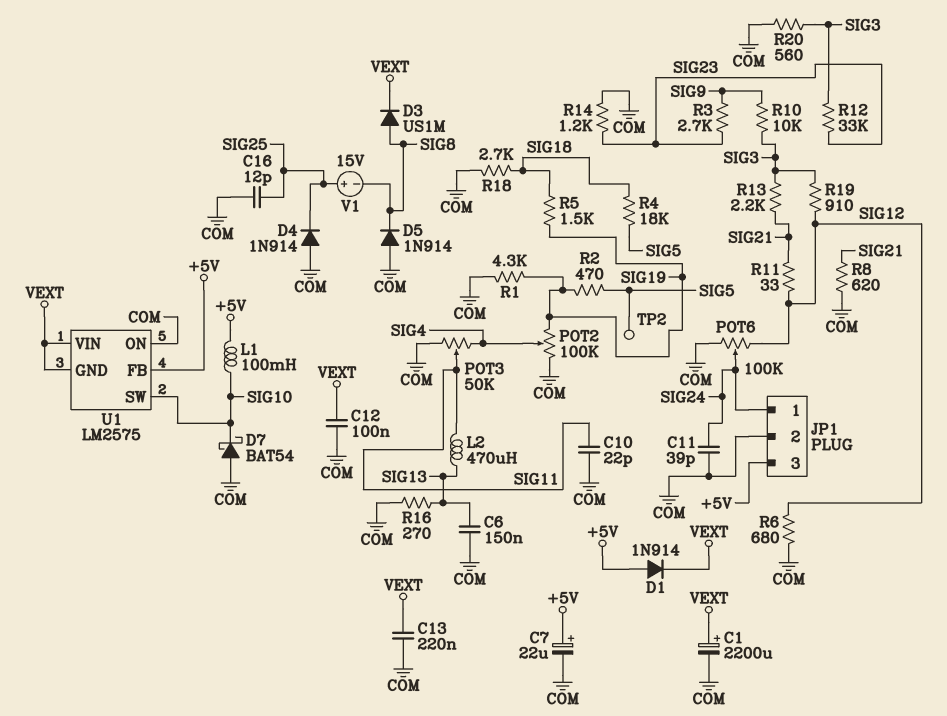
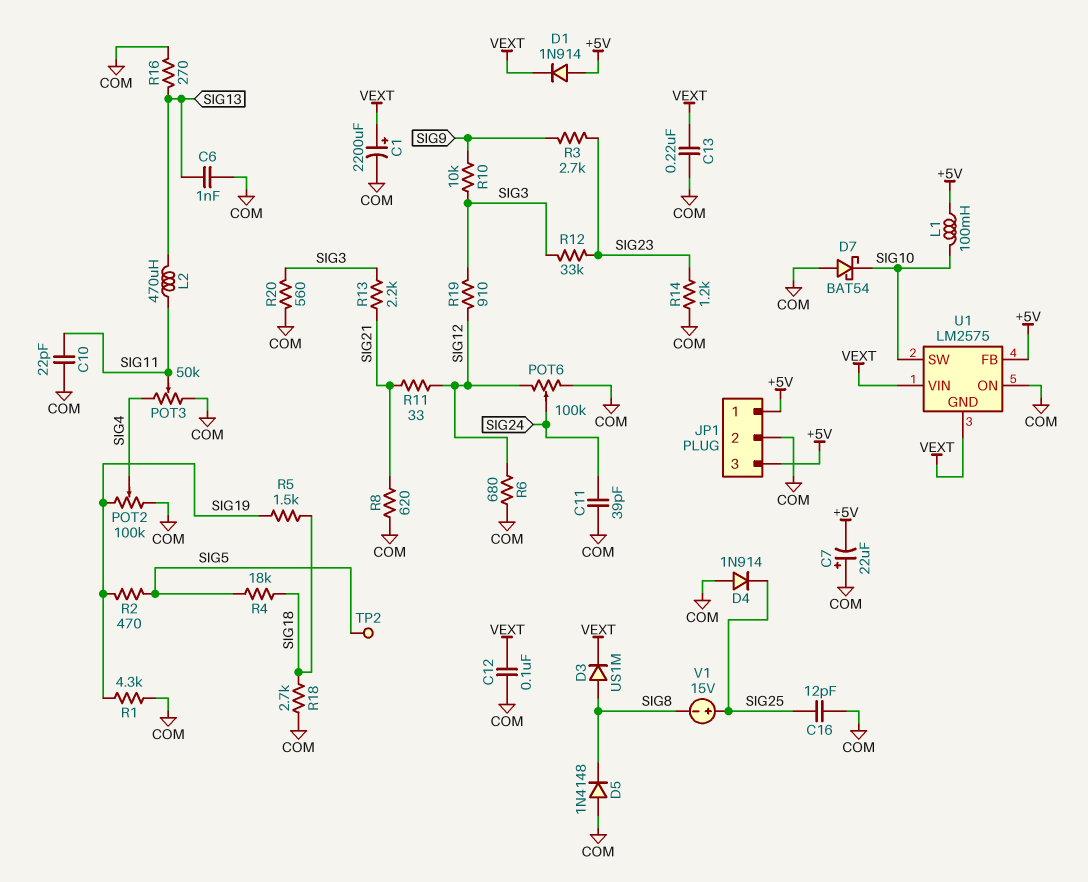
C6: 150nF (COM, SIG13) -> 1nF (COM, SIG13)
C7: 22uF (plus +5V, minus COM) -> 22uF (plus COM, minus +5V)
D5: diode 1N914 (A COM, K SIG8) -> diode 1N4148 (A COM, K SIG8)
JP1 pin 1: SIG24 -> +5V

